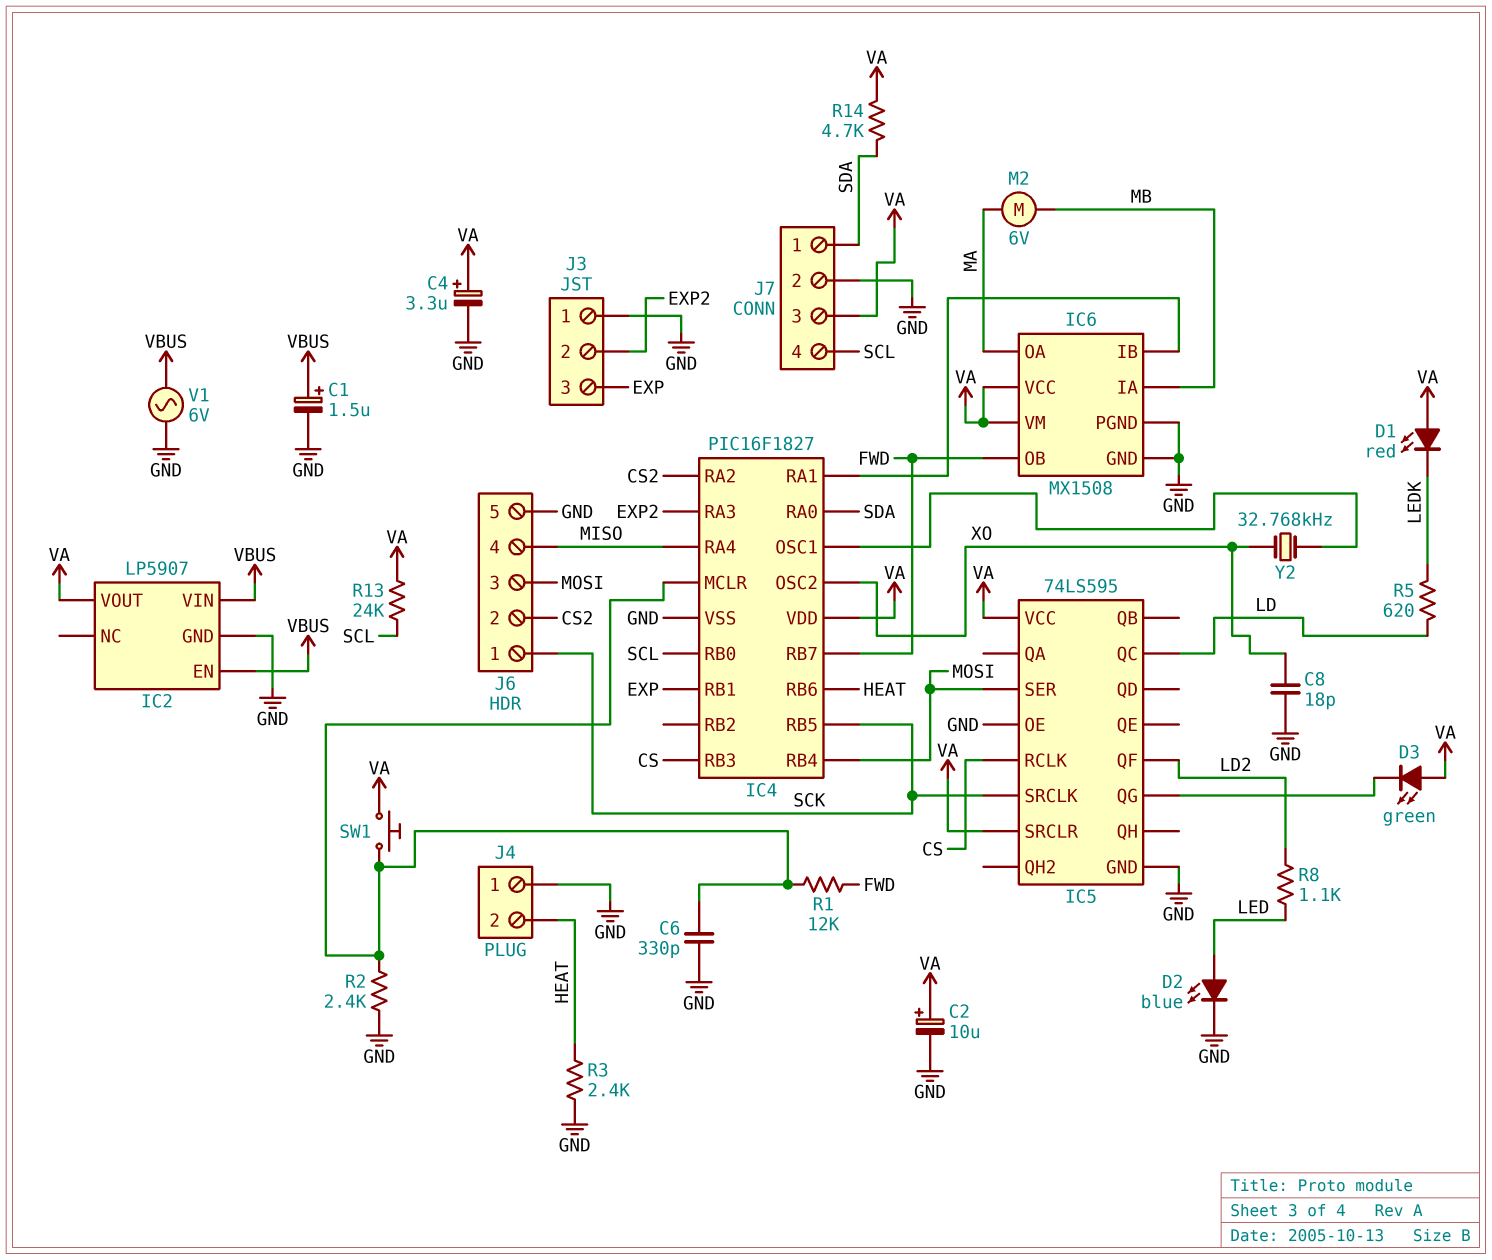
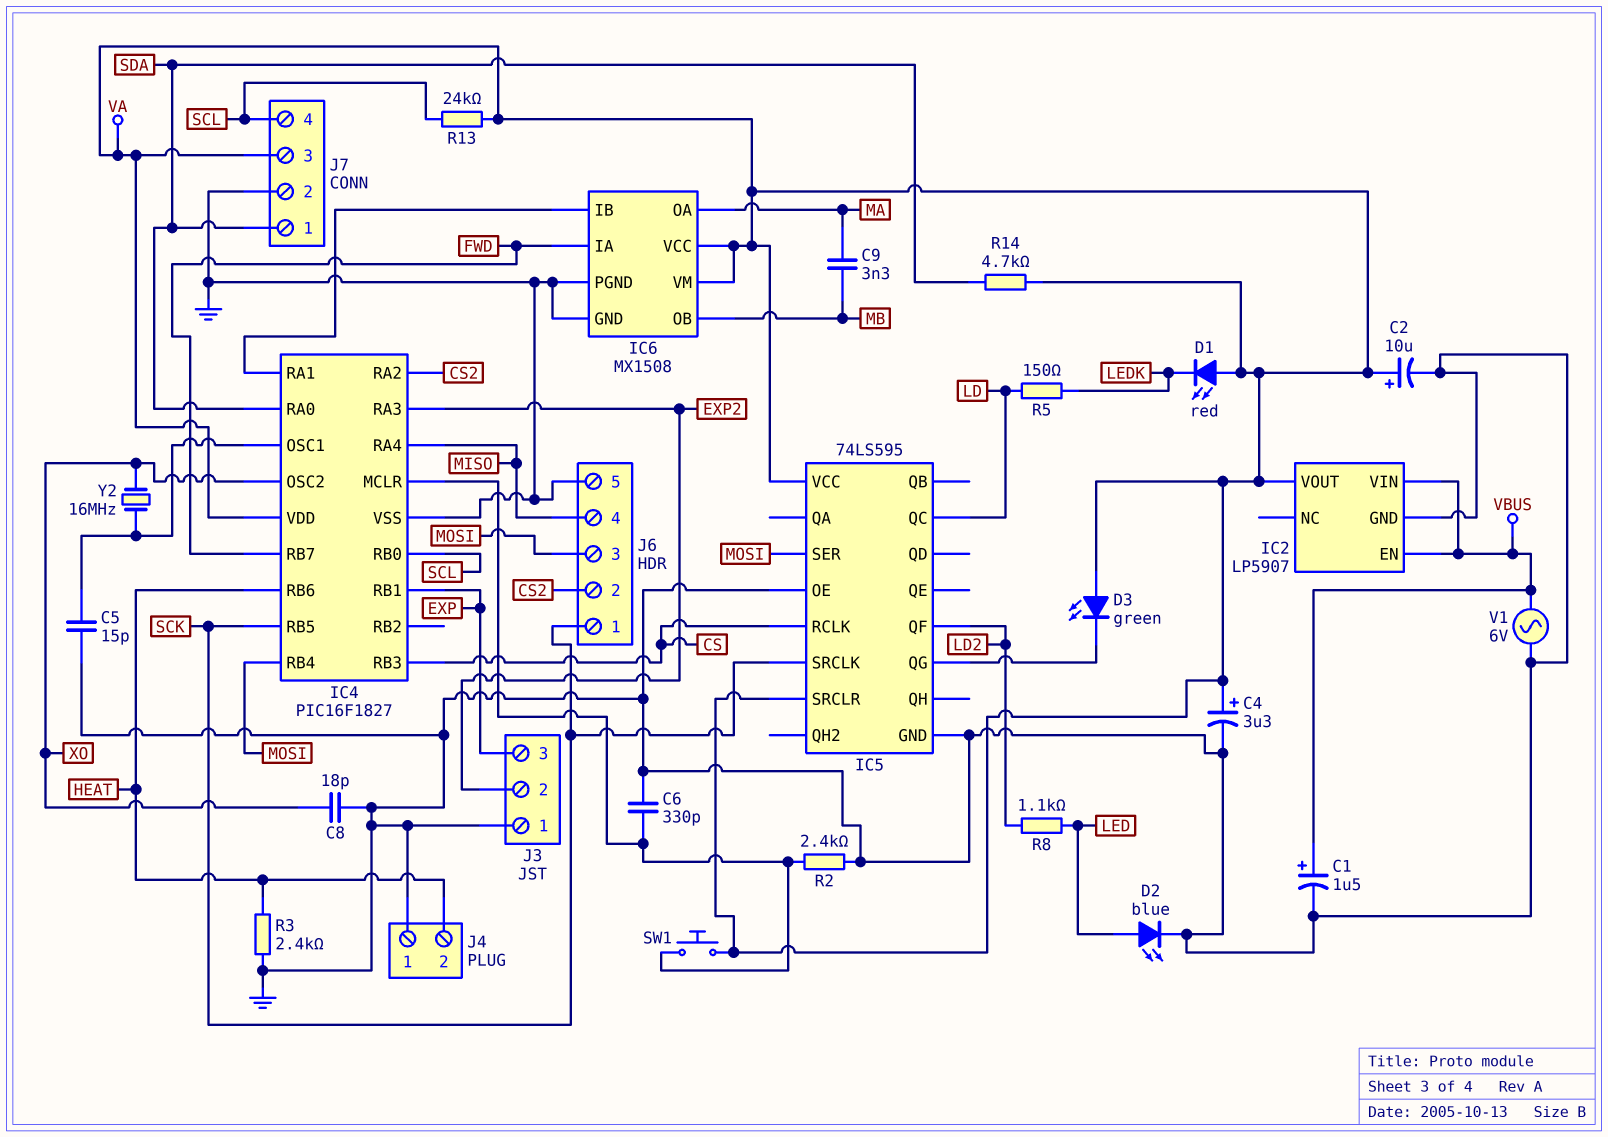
C5: none -> 15pF (GND, IC4/OSC1)
C9: none -> 3.3nF (MA, MB)
IC6 pin IA: MB -> FWD
IC6 pin OB: FWD -> MB
M2: motor 6V (MA, MB) -> none
R1: 12k (FWD, IC4/MCLR) -> none
R5: 620 (LD, LEDK) -> 150 (LD, LEDK)
Y2: 32.768kHz (IC4/OSC1, XO) -> 16MHz (IC4/OSC1, XO)

